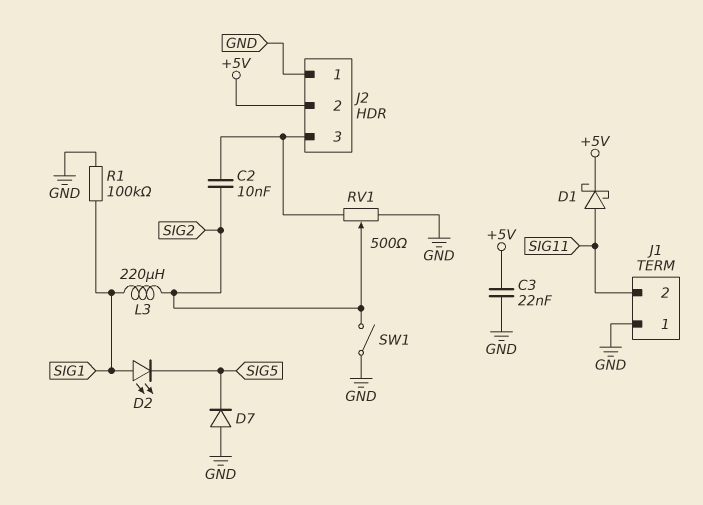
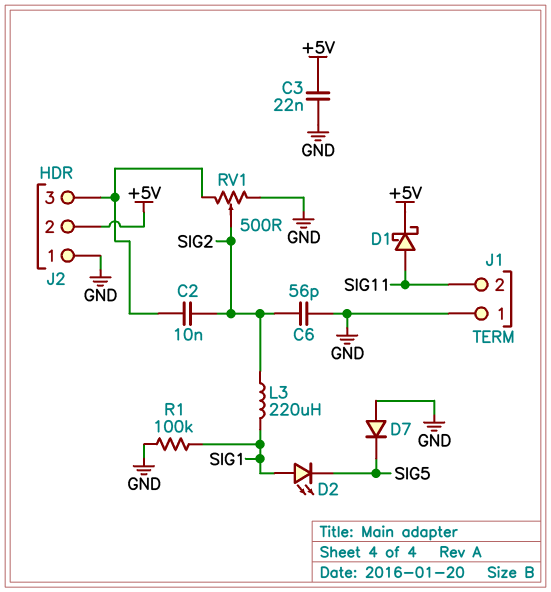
C6: none -> 56pF (GND, SIG2)
SW1: switch (GND, SIG2) -> none

